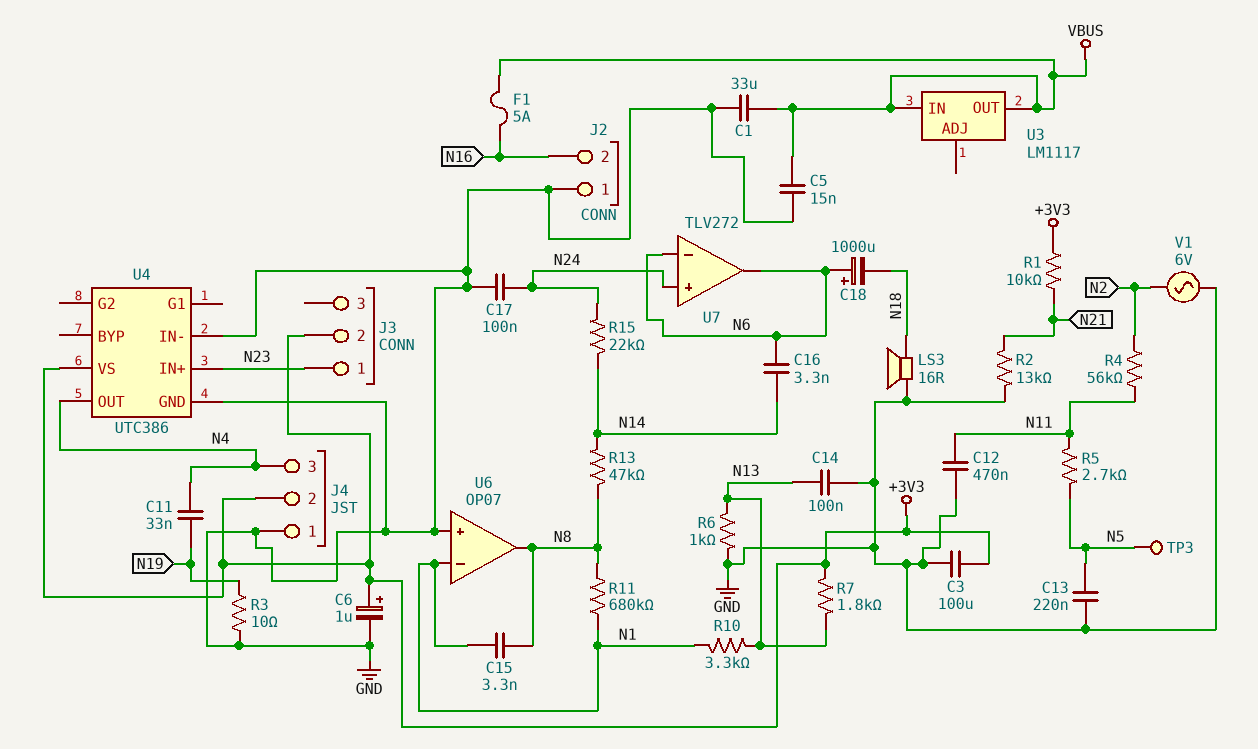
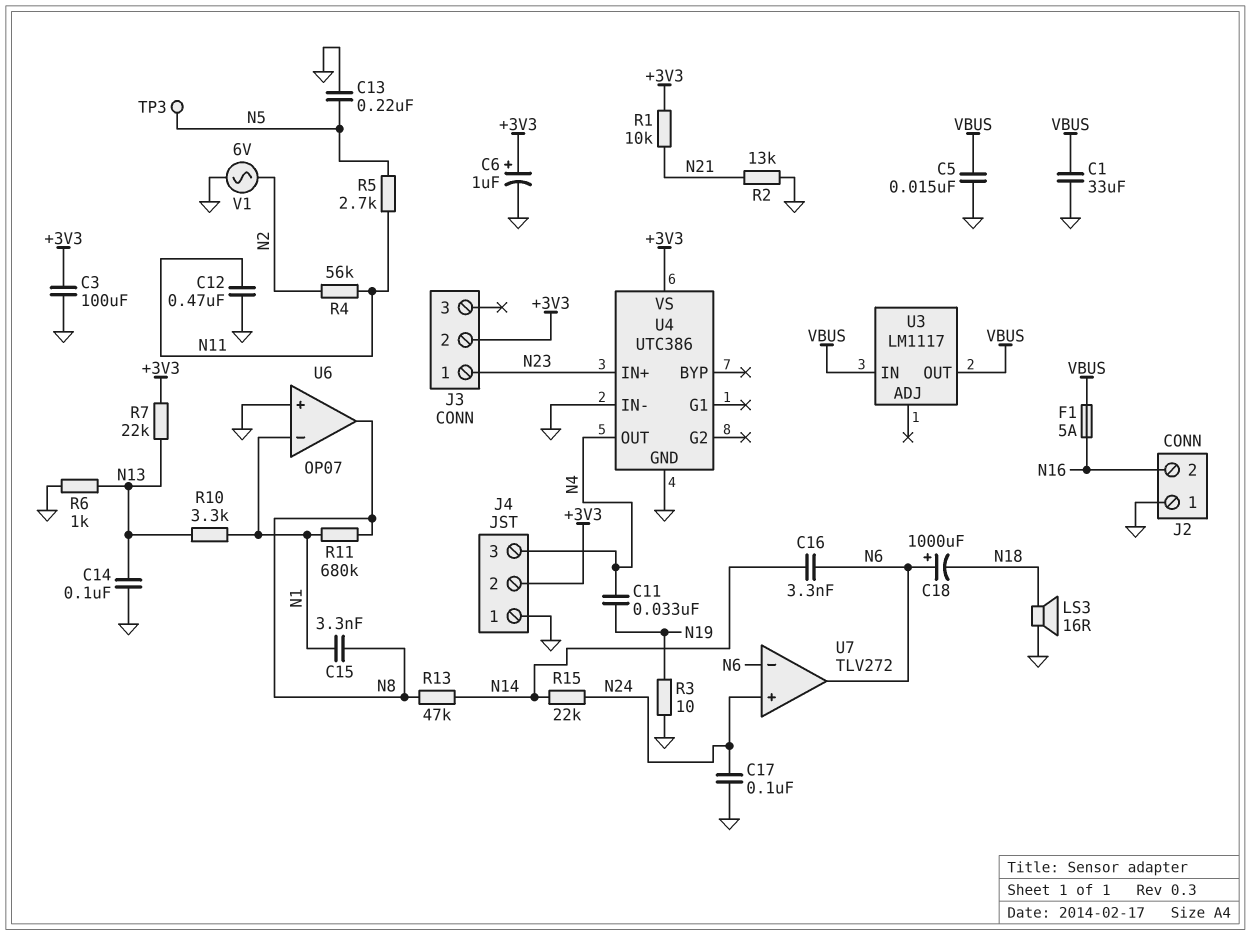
R7: 1.8k (+3V3, N13) -> 22k (+3V3, N13)

